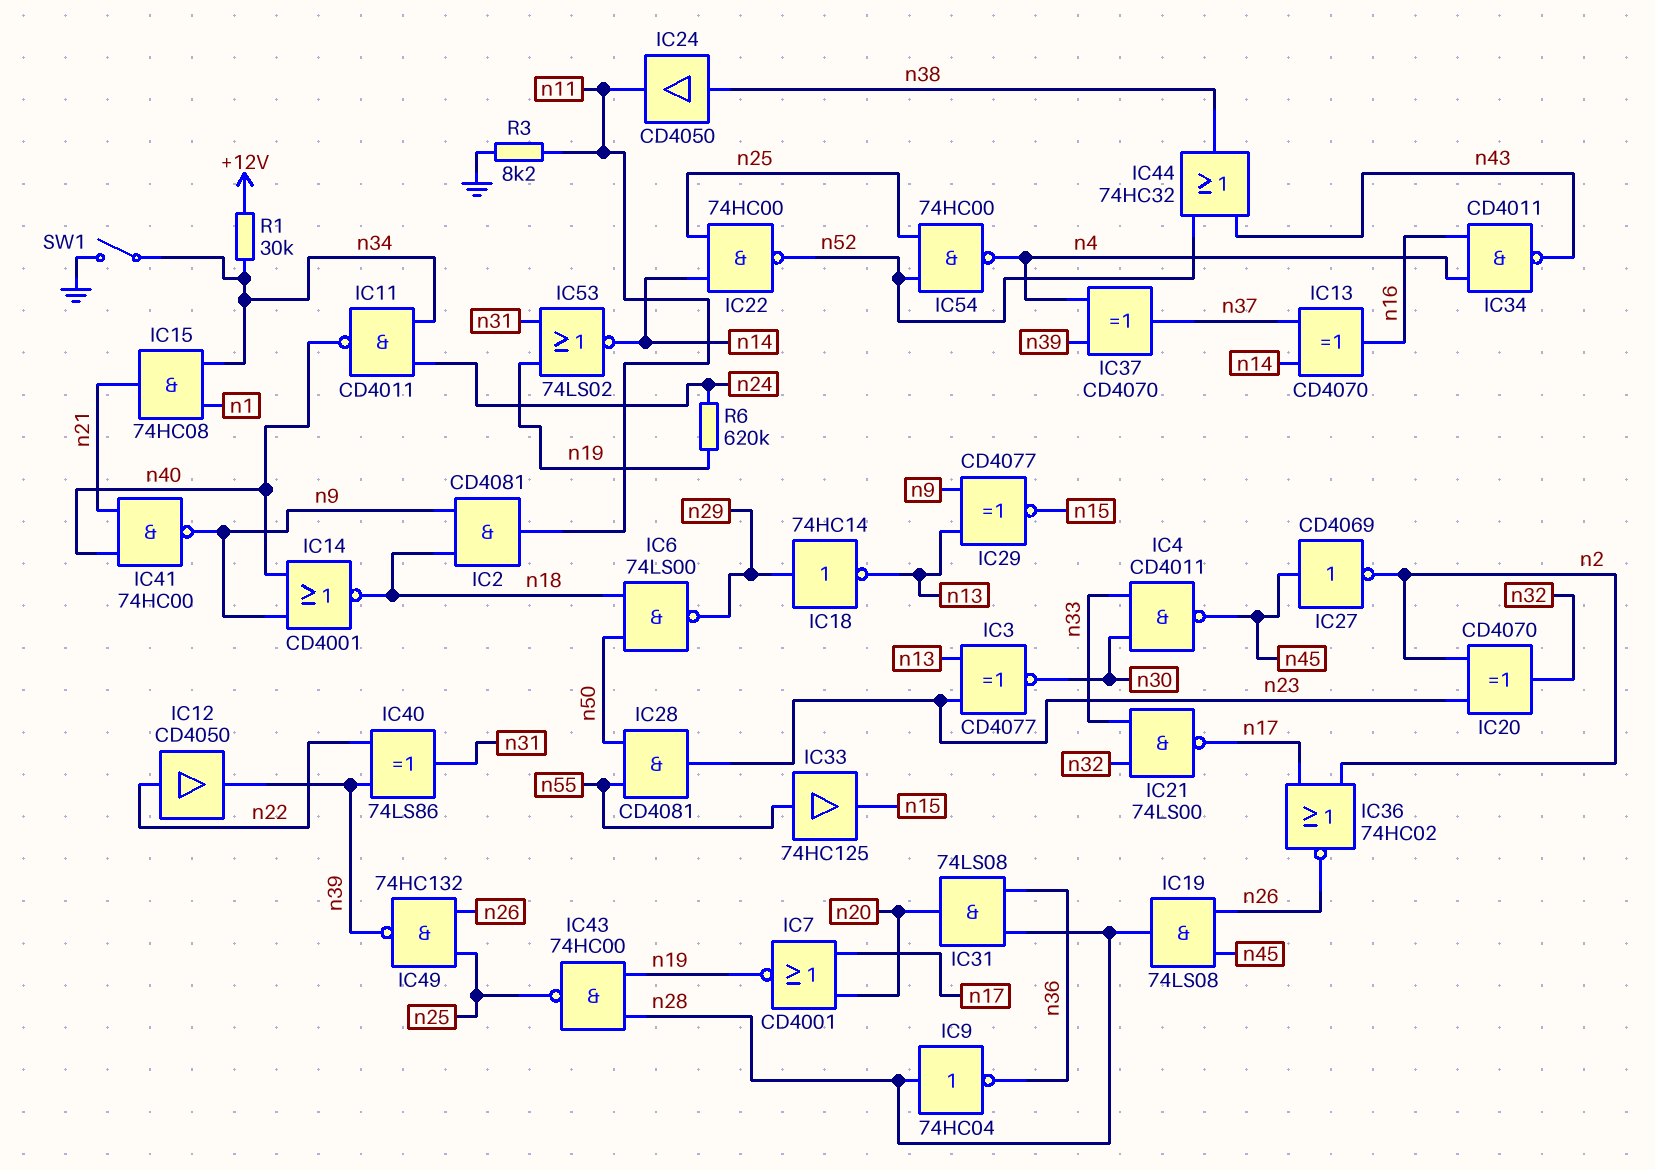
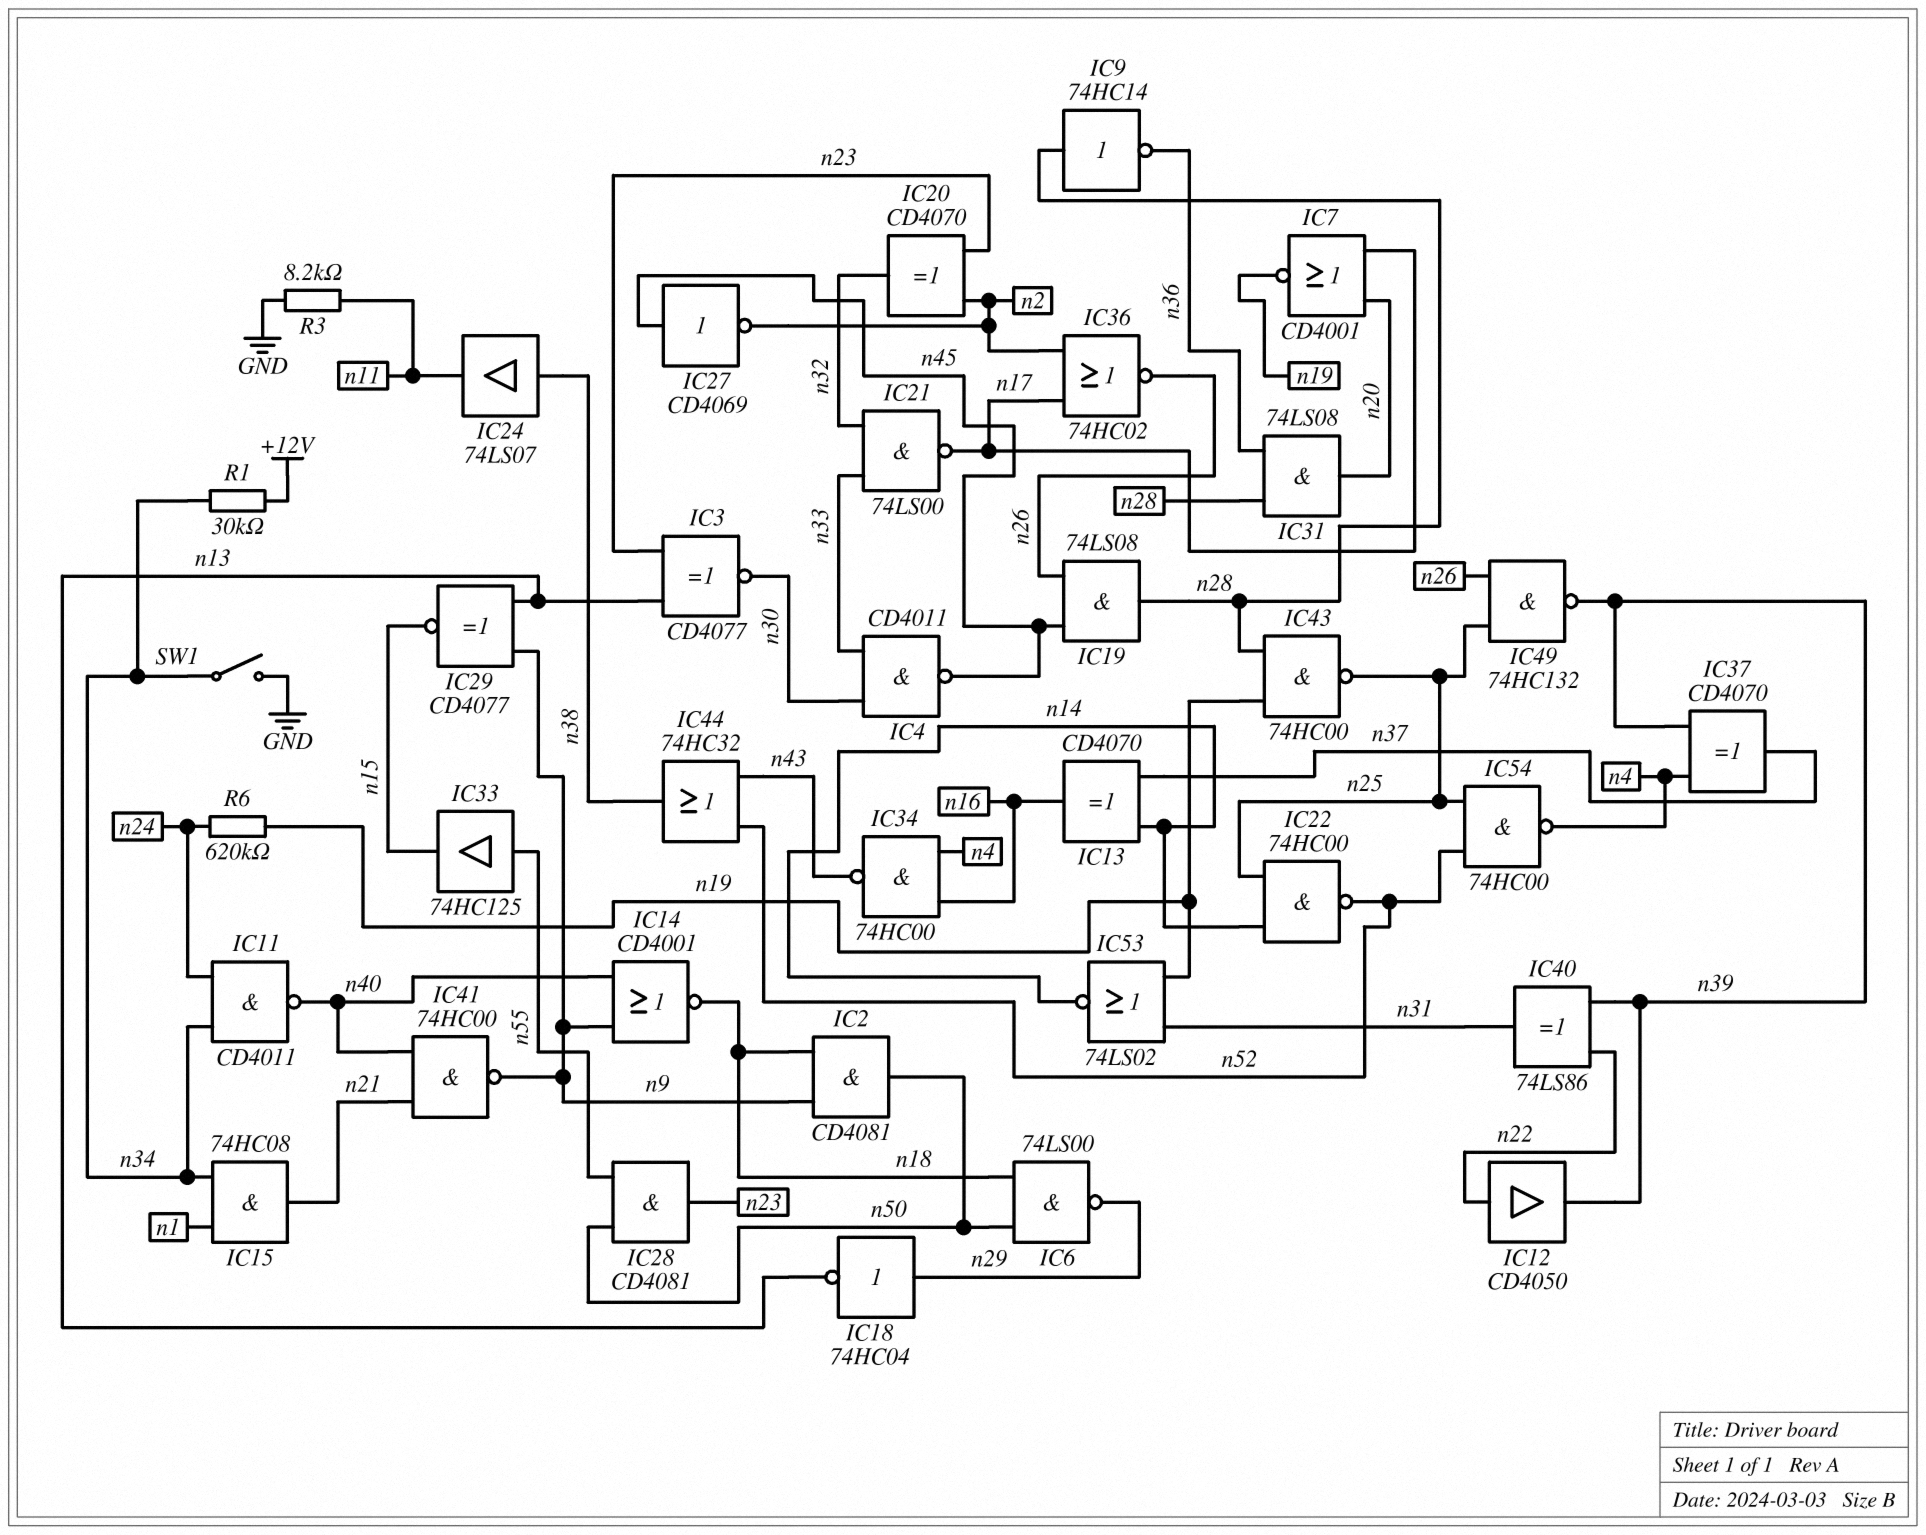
IC2: AND CD4081 (in n9, in n18, out n11) -> AND CD4081 (in n9, in n18, out n50)
IC9: NOT 74HC04 (in n28, out n36) -> NOT 74HC14 (in n28, out n36)
IC18: NOT 74HC14 (in n29, out n13) -> NOT 74HC04 (in n29, out n13)
IC24: buffer CD4050 (in n38, out n11) -> buffer 74LS07 (in n38, out n11)
IC34: NAND CD4011 (in n4, in n16, out n43) -> NAND 74HC00 (in n4, in n16, out n43)

